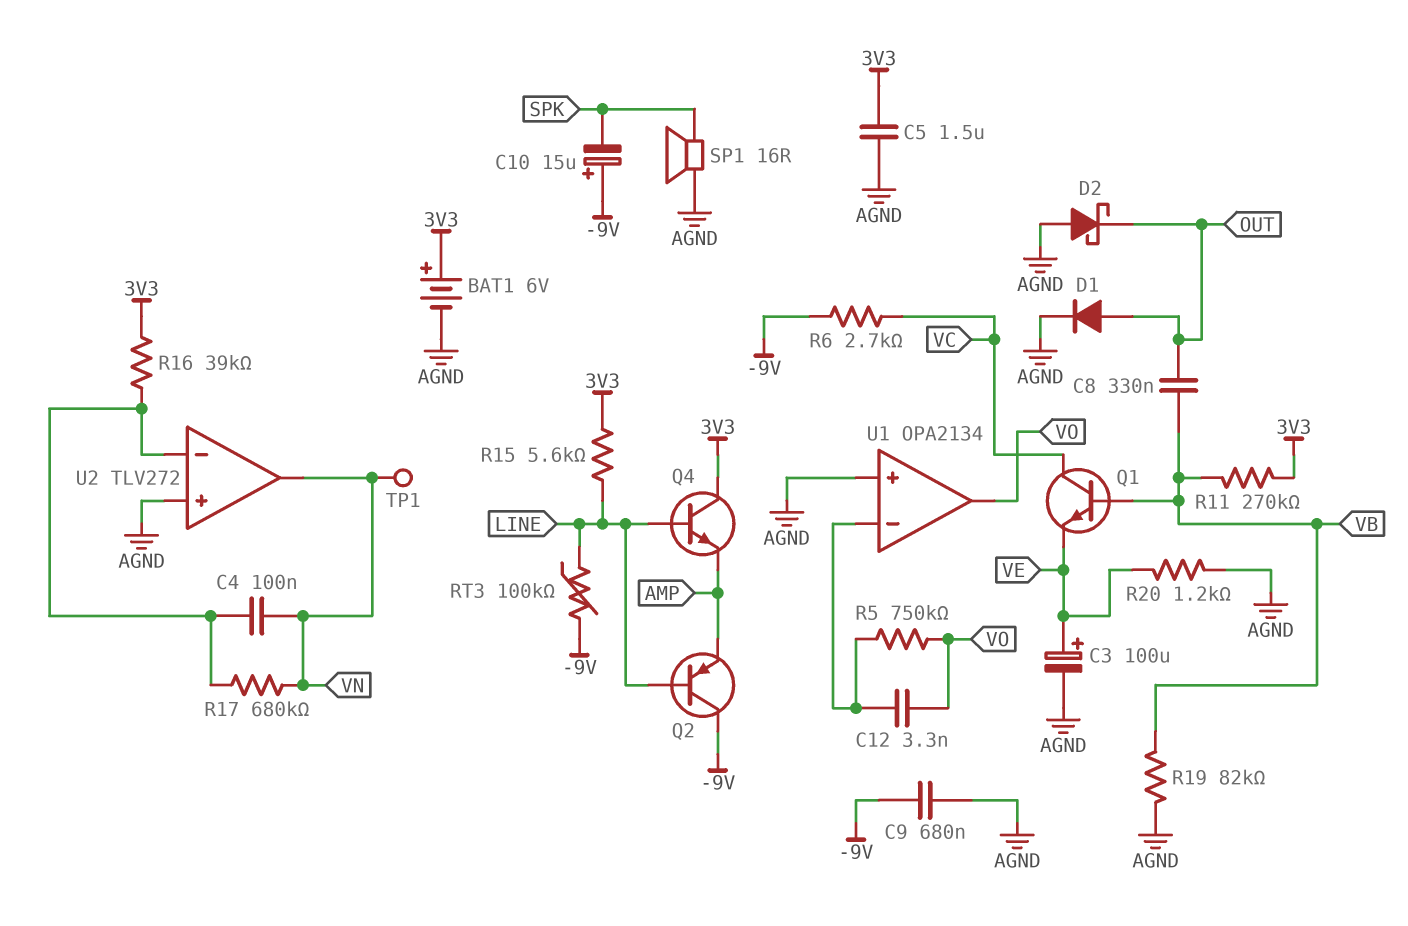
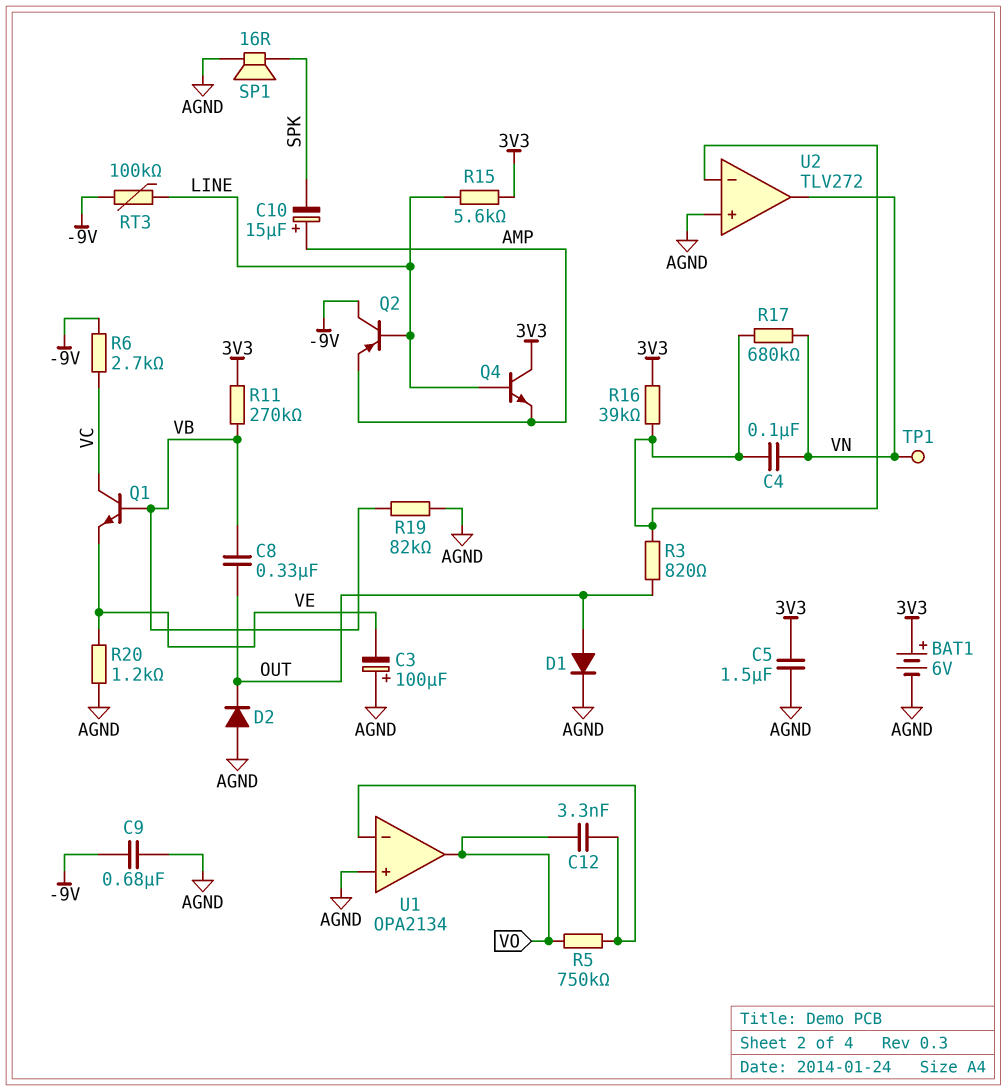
C3: 100uF (plus VE, minus AGND) -> 100uF (plus AGND, minus VE)
C10: 15uF (plus -9V, minus SPK) -> 15uF (plus AMP, minus SPK)
D2: schottky (A AGND, K OUT) -> diode (A AGND, K OUT)
R3: none -> 820 (OUT, U2/in-)

